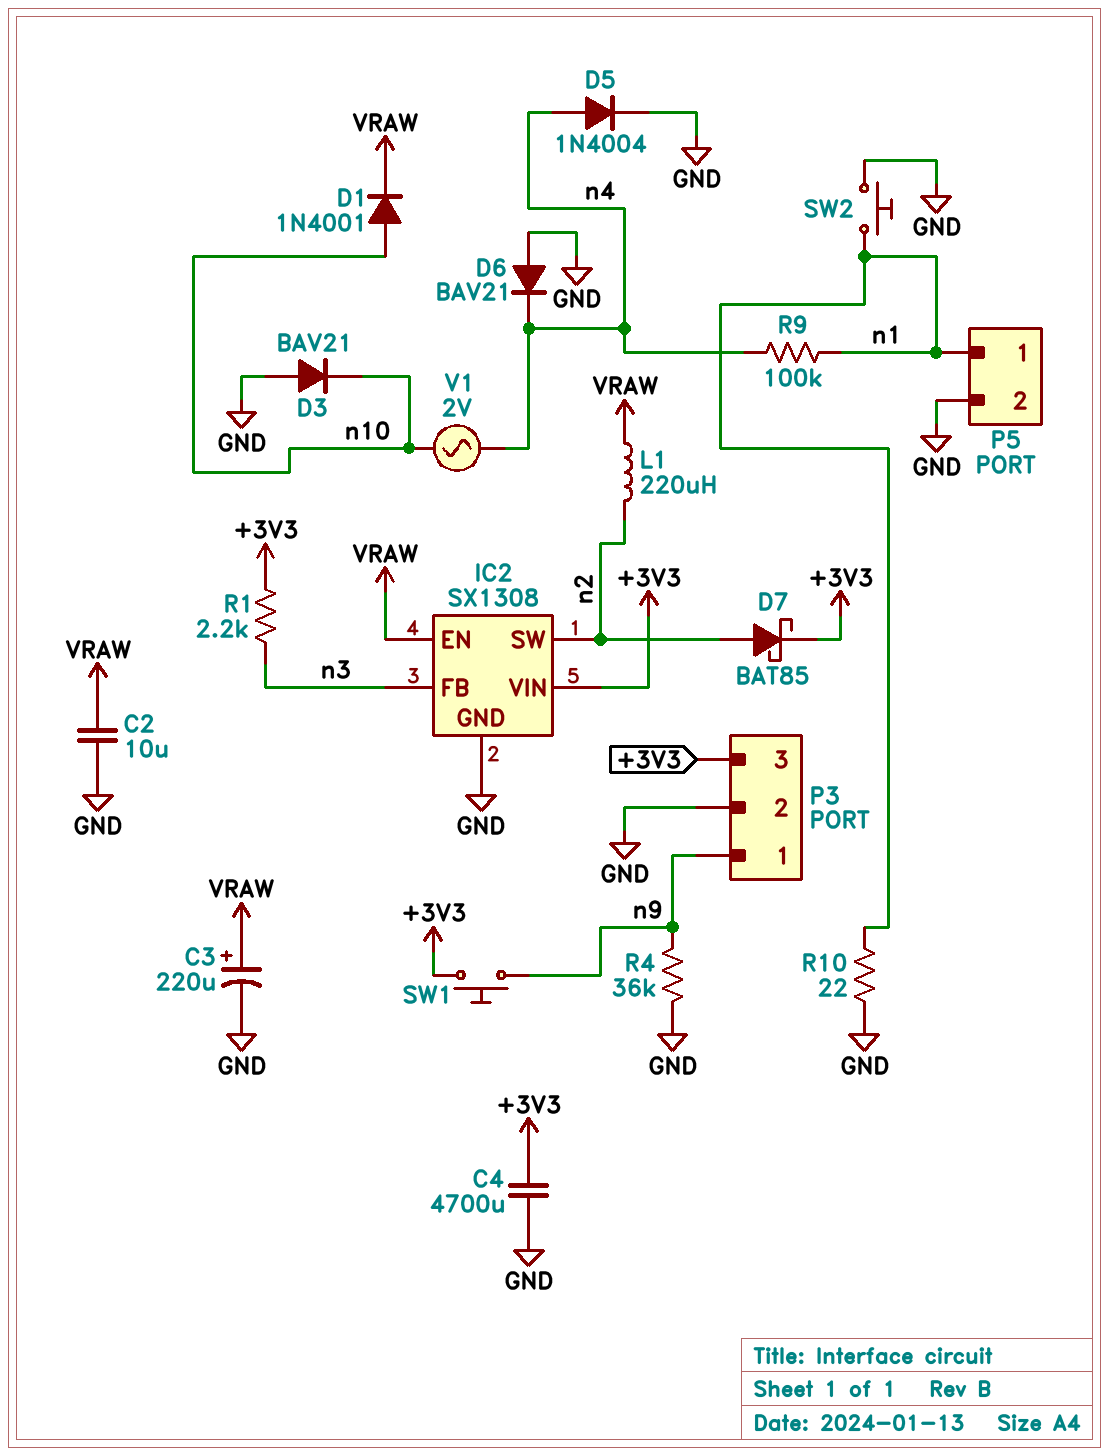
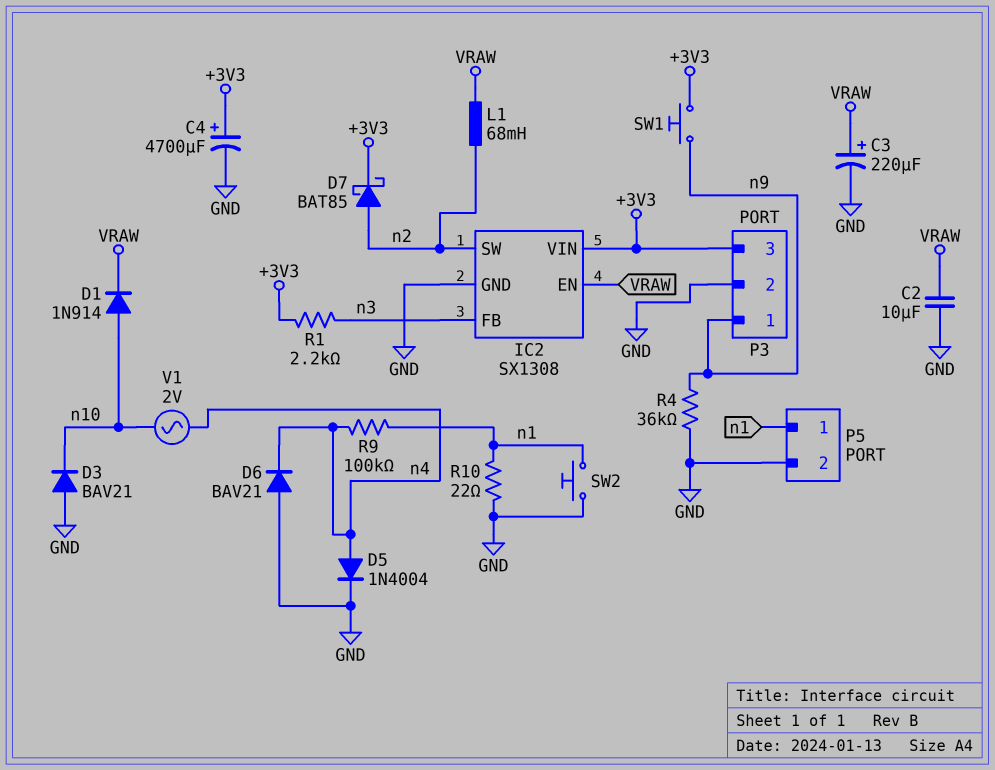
C4: 4700uF (+3V3, GND) -> 4700uF (plus +3V3, minus GND)
D1: diode 1N4001 (A n10, K VRAW) -> diode 1N914 (A n10, K VRAW)
L1: 220uH (VRAW, n2) -> 68mH (VRAW, n2)

